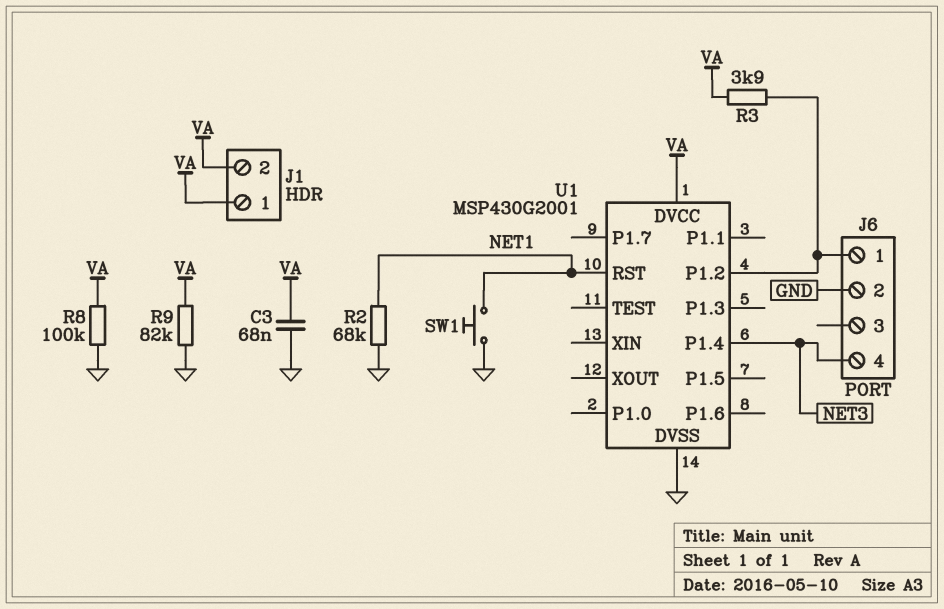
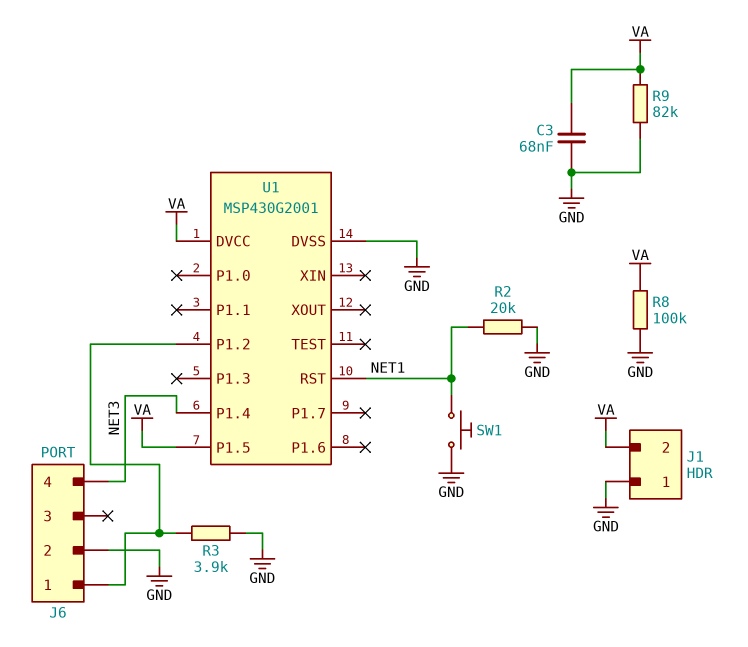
J1 pin 1: VA -> GND
R2: 68k (GND, NET1) -> 20k (GND, NET1)
R3: 3.9k (J6/1, VA) -> 3.9k (GND, J6/1)
U1 pin P1.5: none -> VA

